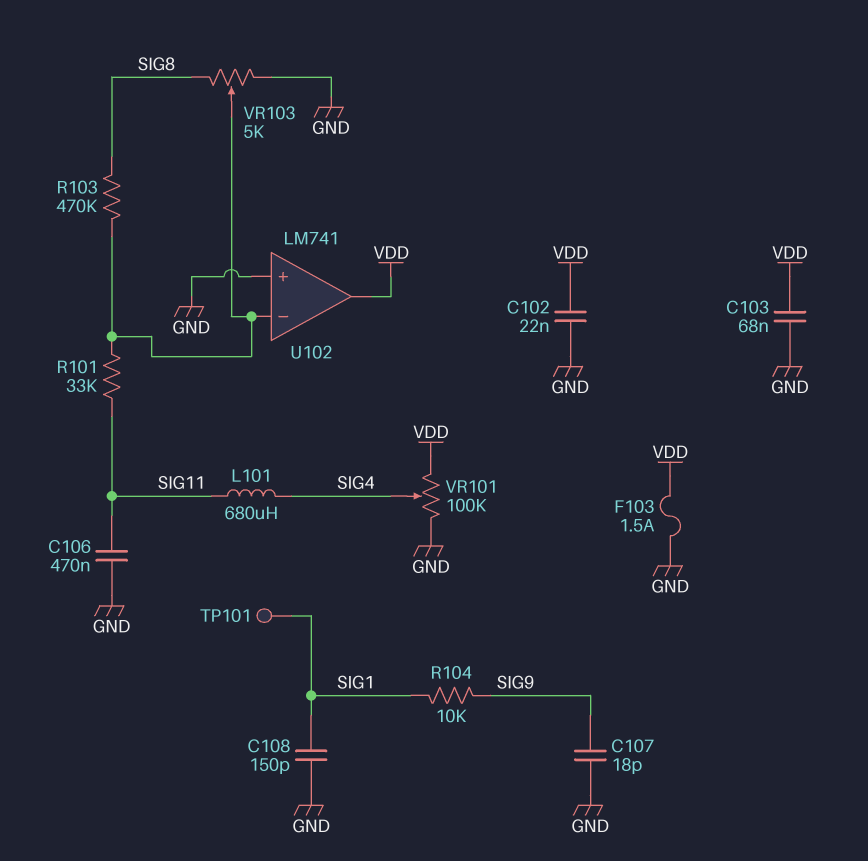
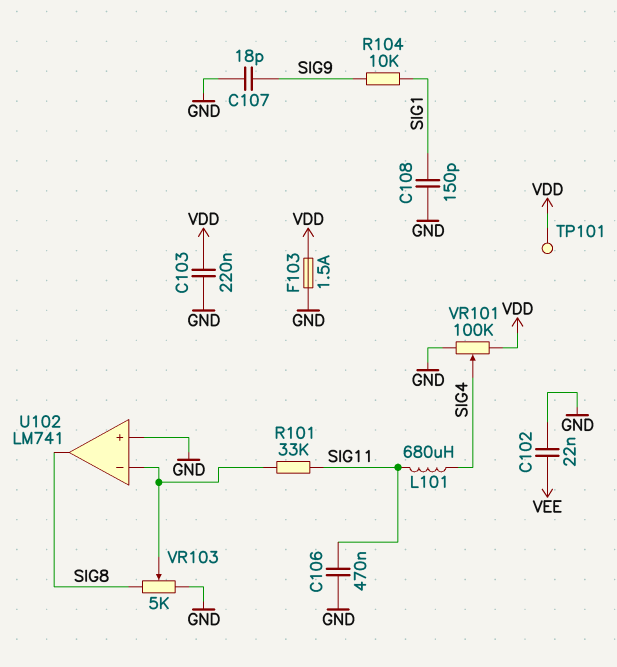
C102: 22nF (GND, VDD) -> 22nF (GND, VEE)
C103: 68nF (GND, VDD) -> 220nF (GND, VDD)
R103: 470k (SIG8, U102/in-) -> none
TP101: test point (SIG1) -> test point (VDD)
U102 pin out: VDD -> SIG8

